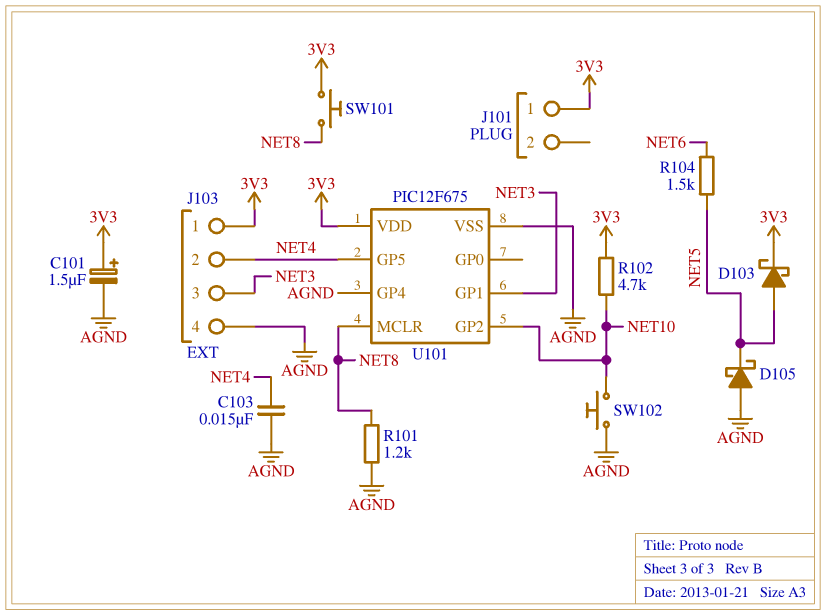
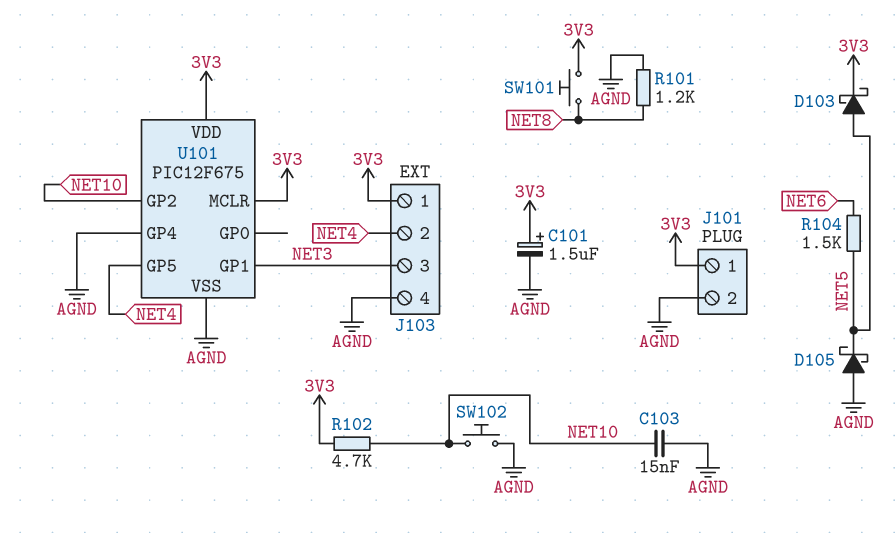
C103: 15nF (AGND, NET4) -> 15nF (AGND, NET10)
J101 pin 2: none -> AGND
U101 pin MCLR: NET8 -> 3V3

